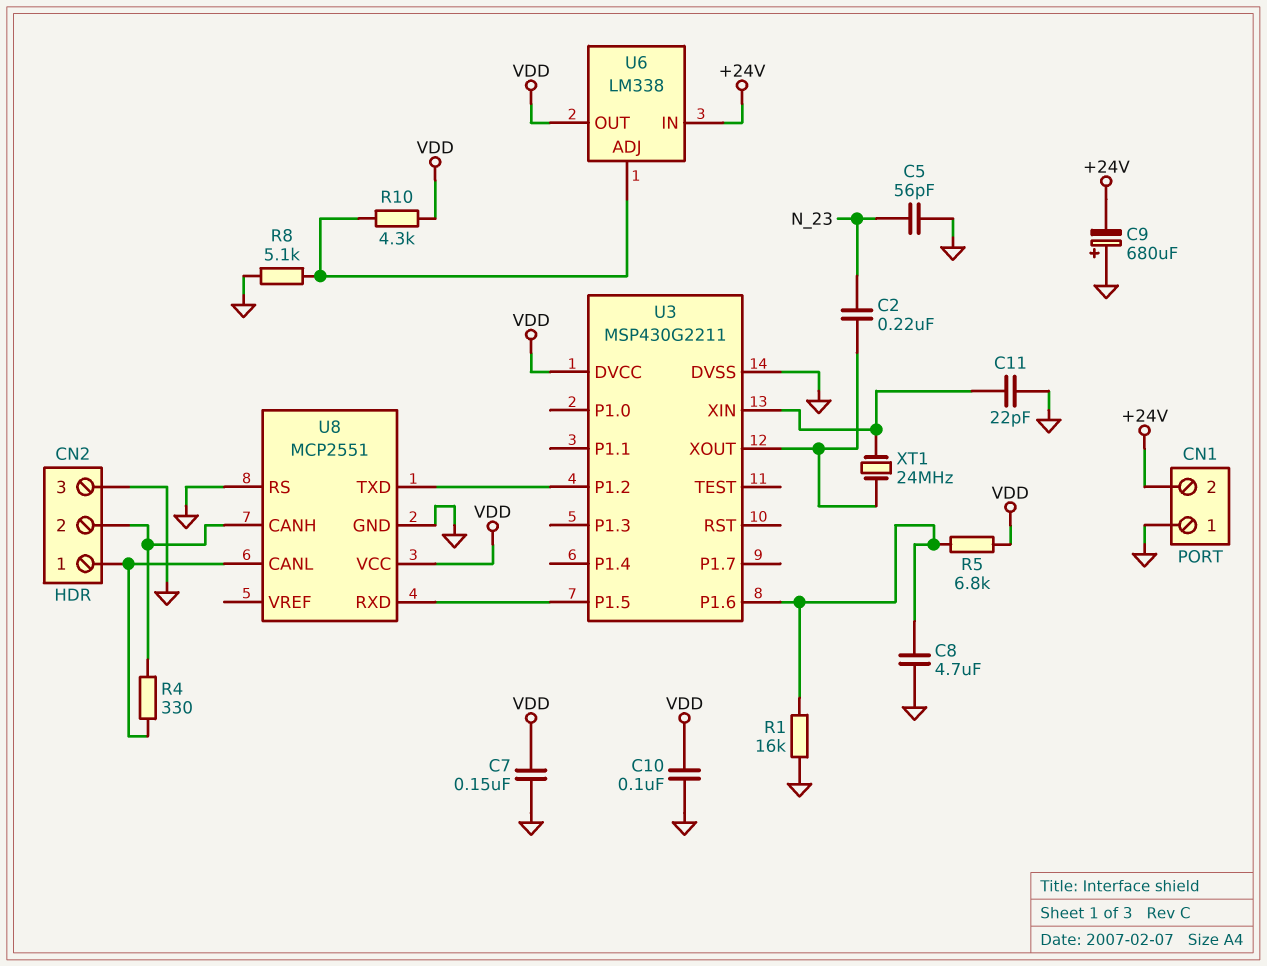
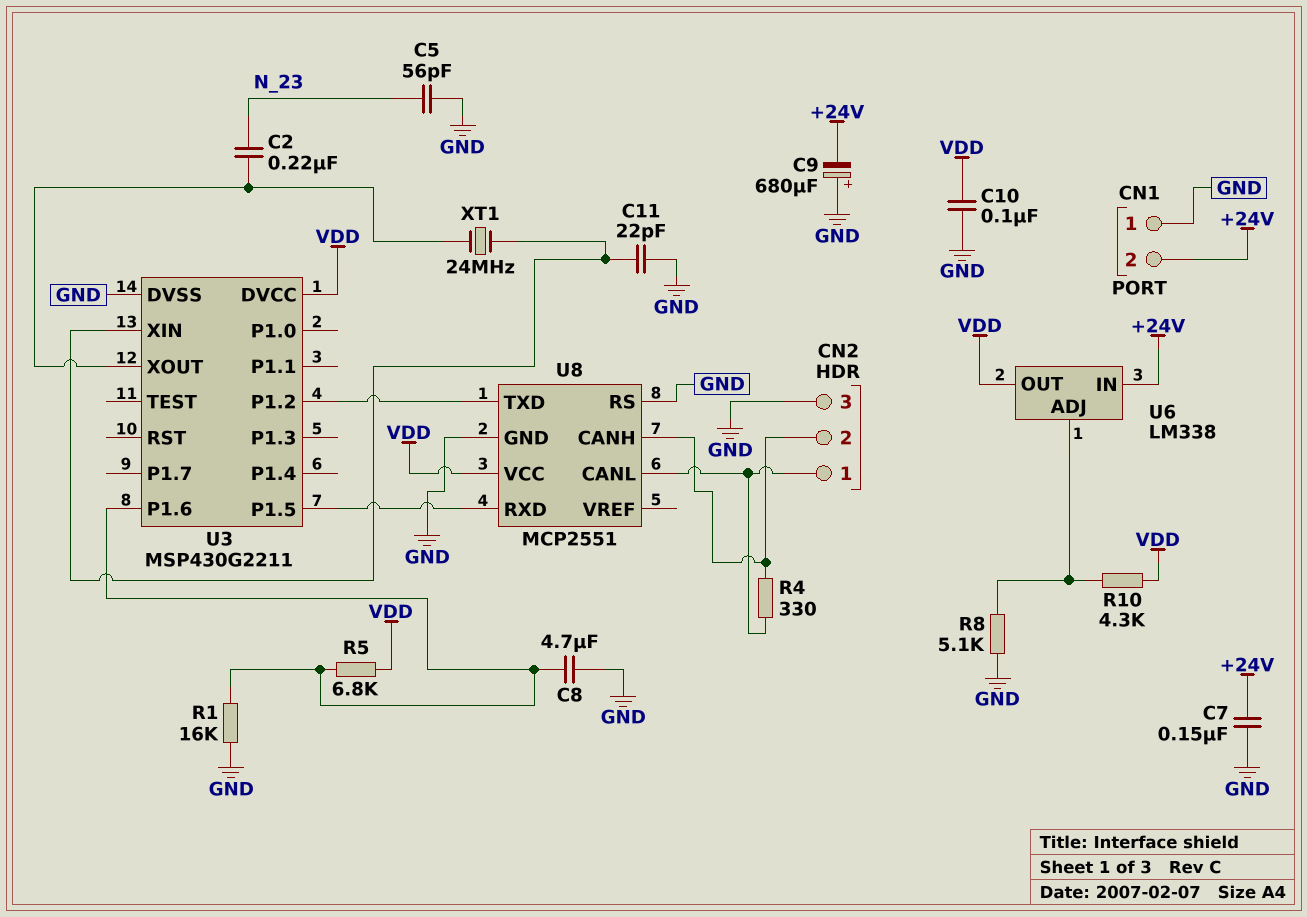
C7: 150nF (GND, VDD) -> 150nF (+24V, GND)

